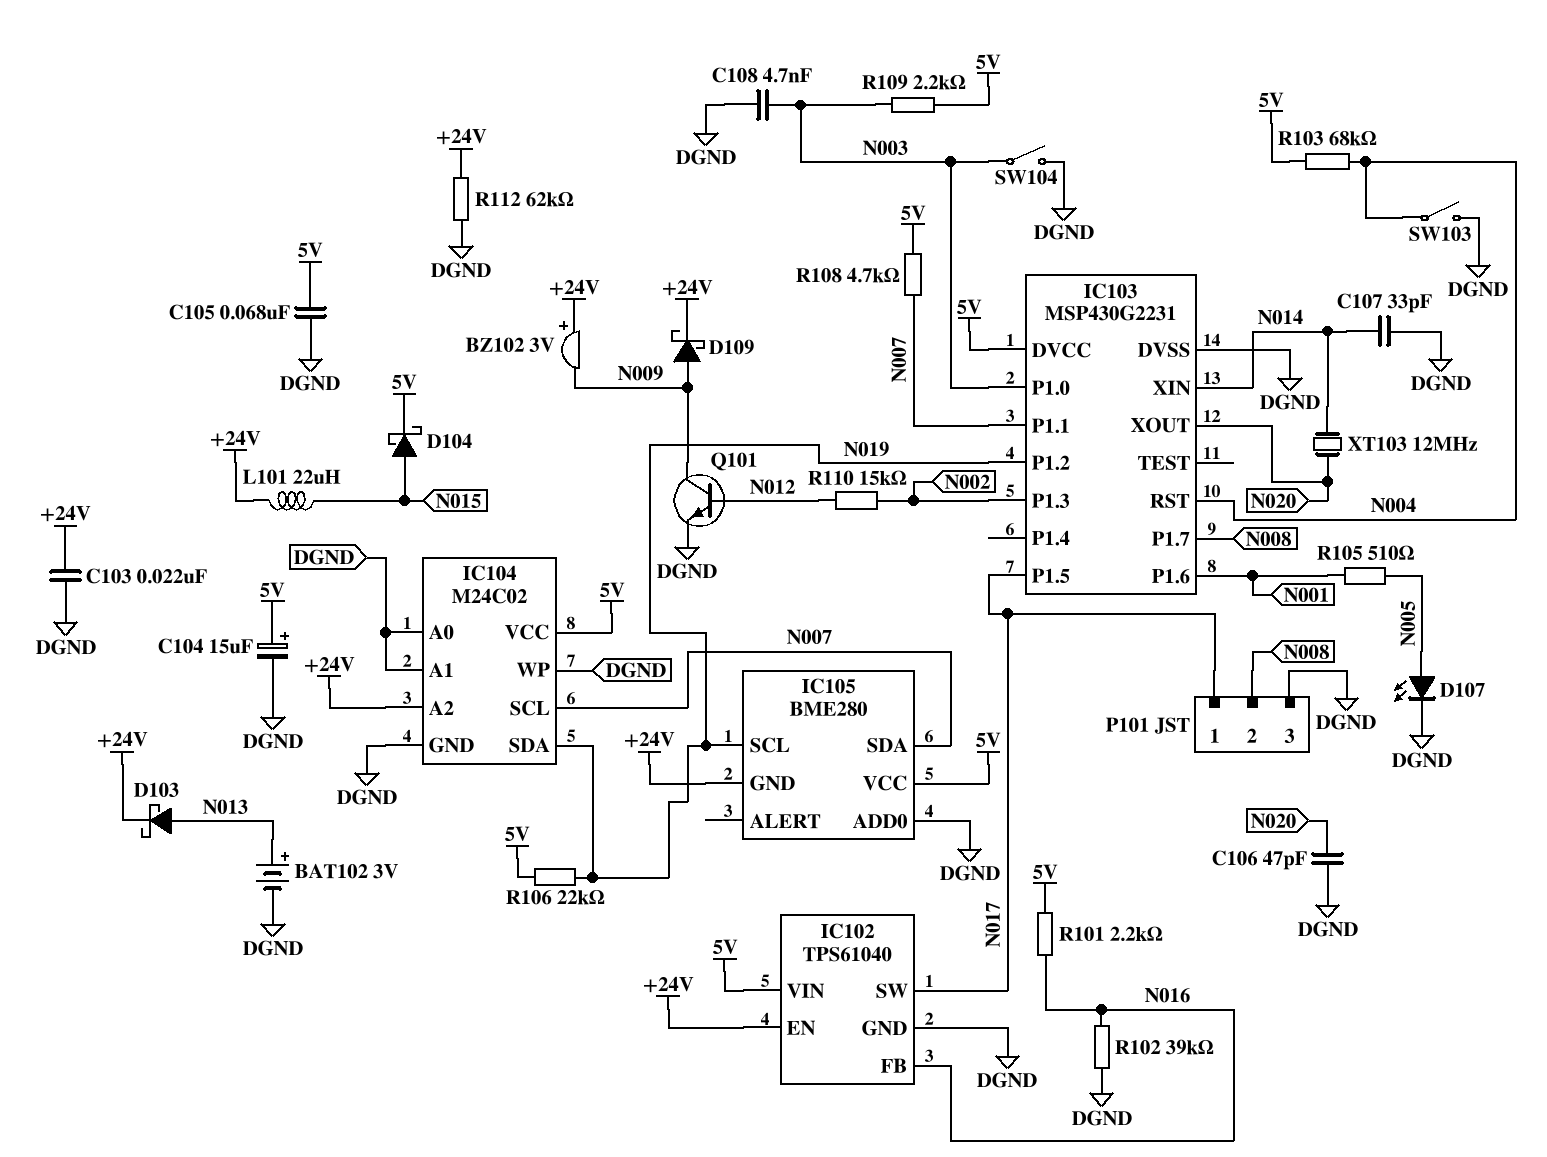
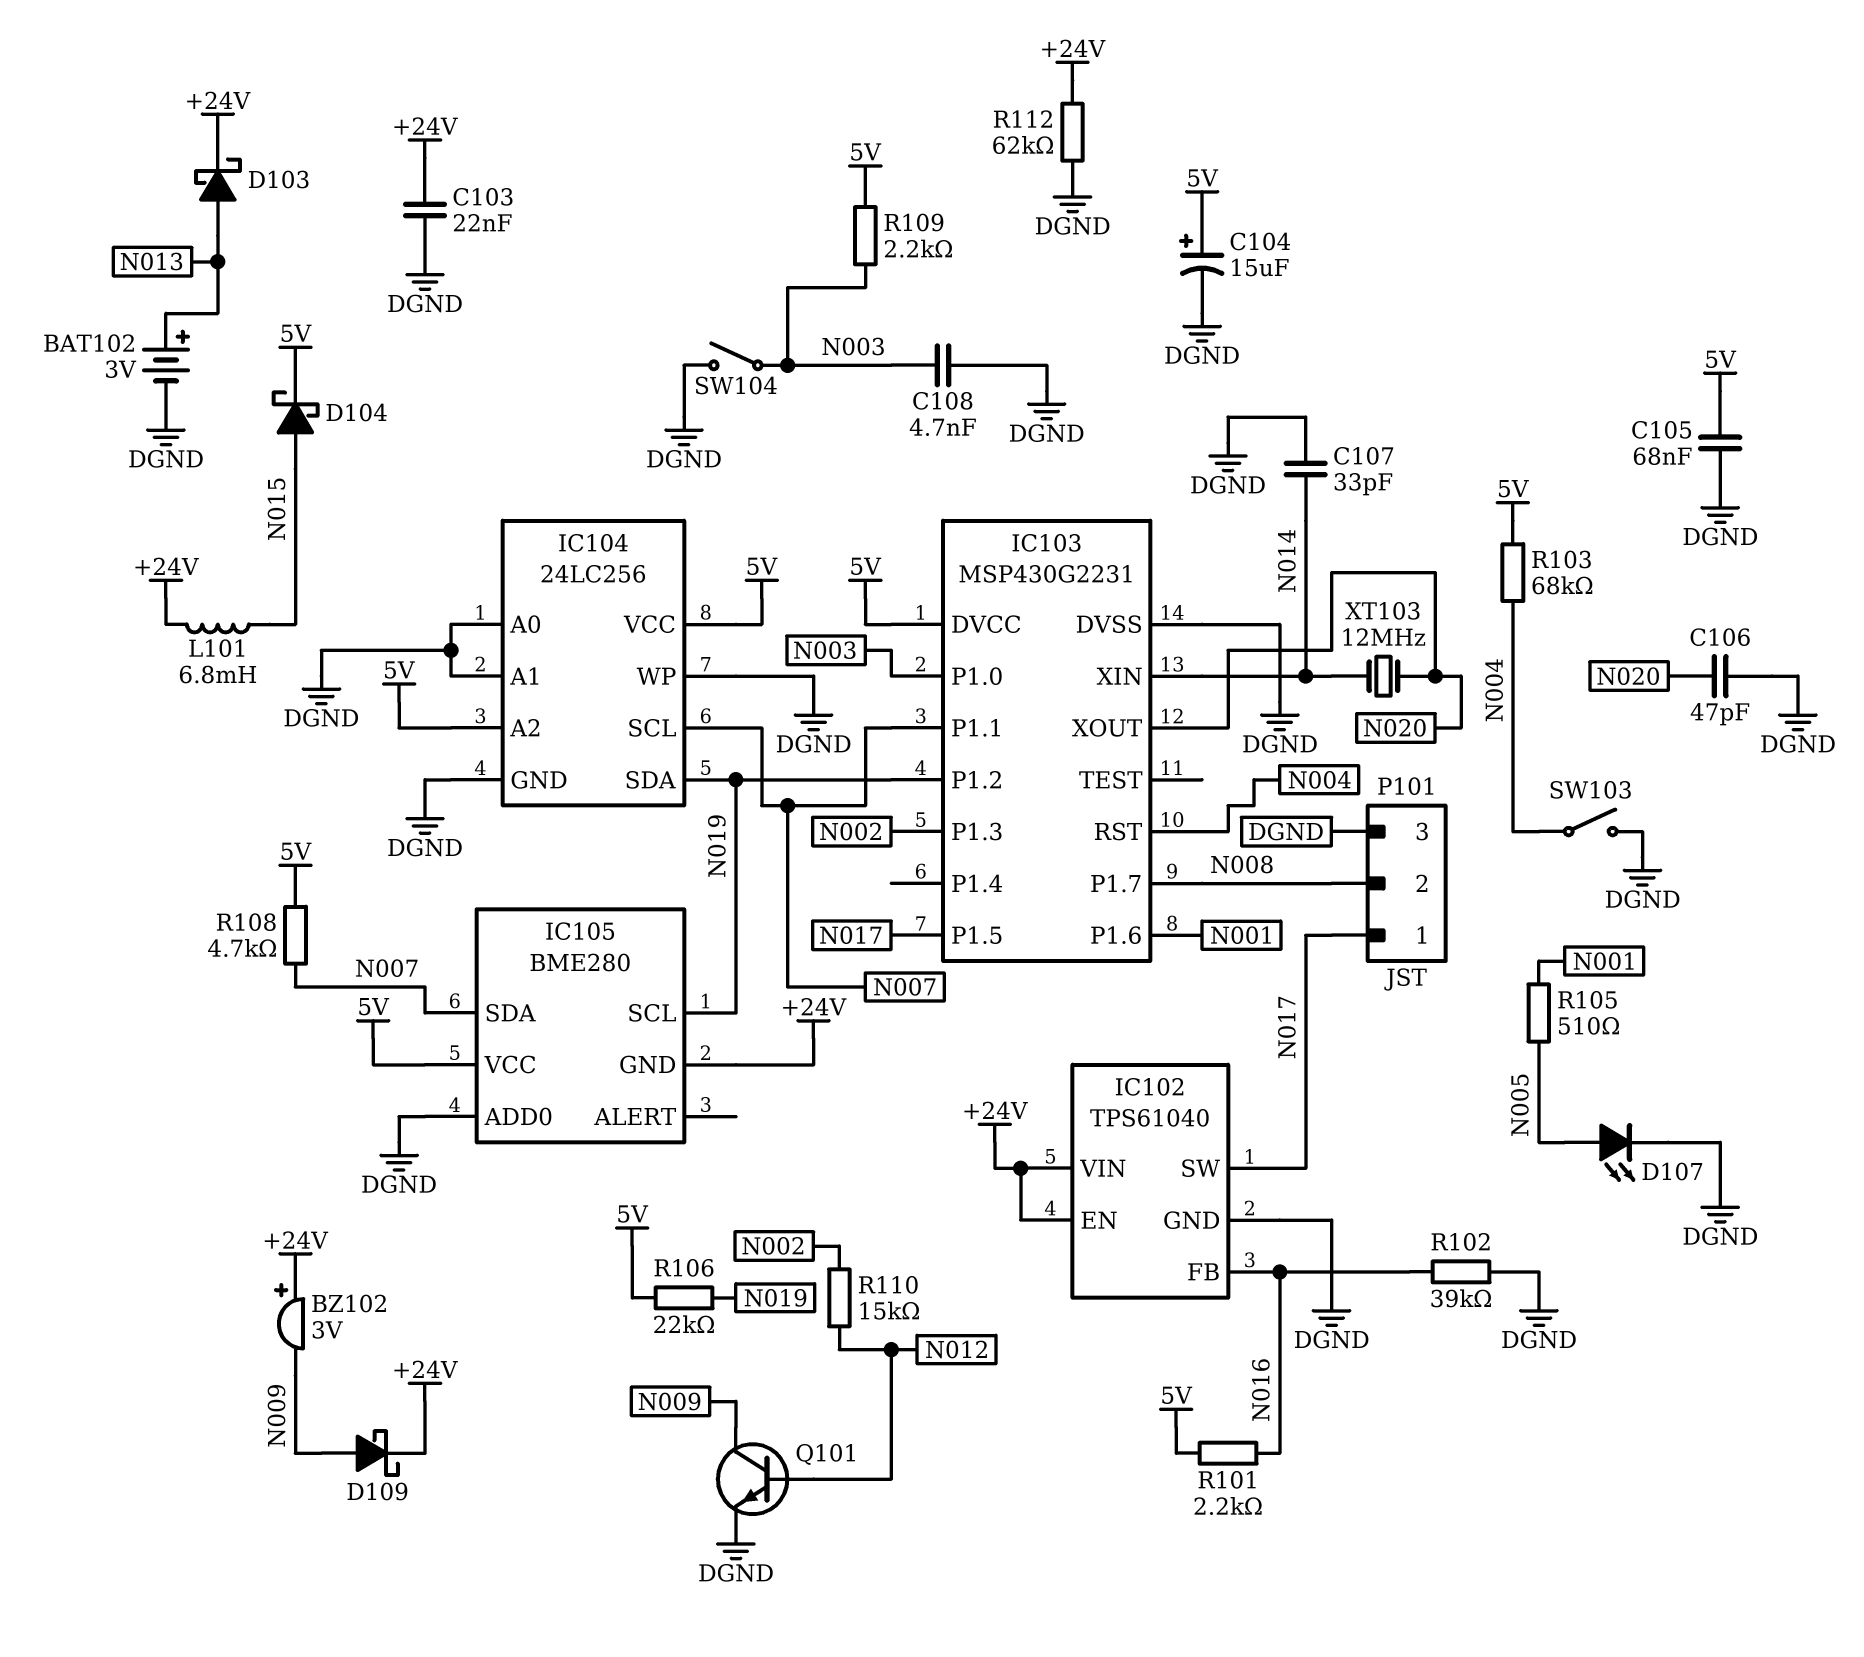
IC102 pin VIN: 5V -> +24V
IC104: M24C02 -> 24LC256
IC104 pin A2: +24V -> 5V
L101: 22uH (+24V, N015) -> 6.8mH (+24V, N015)

